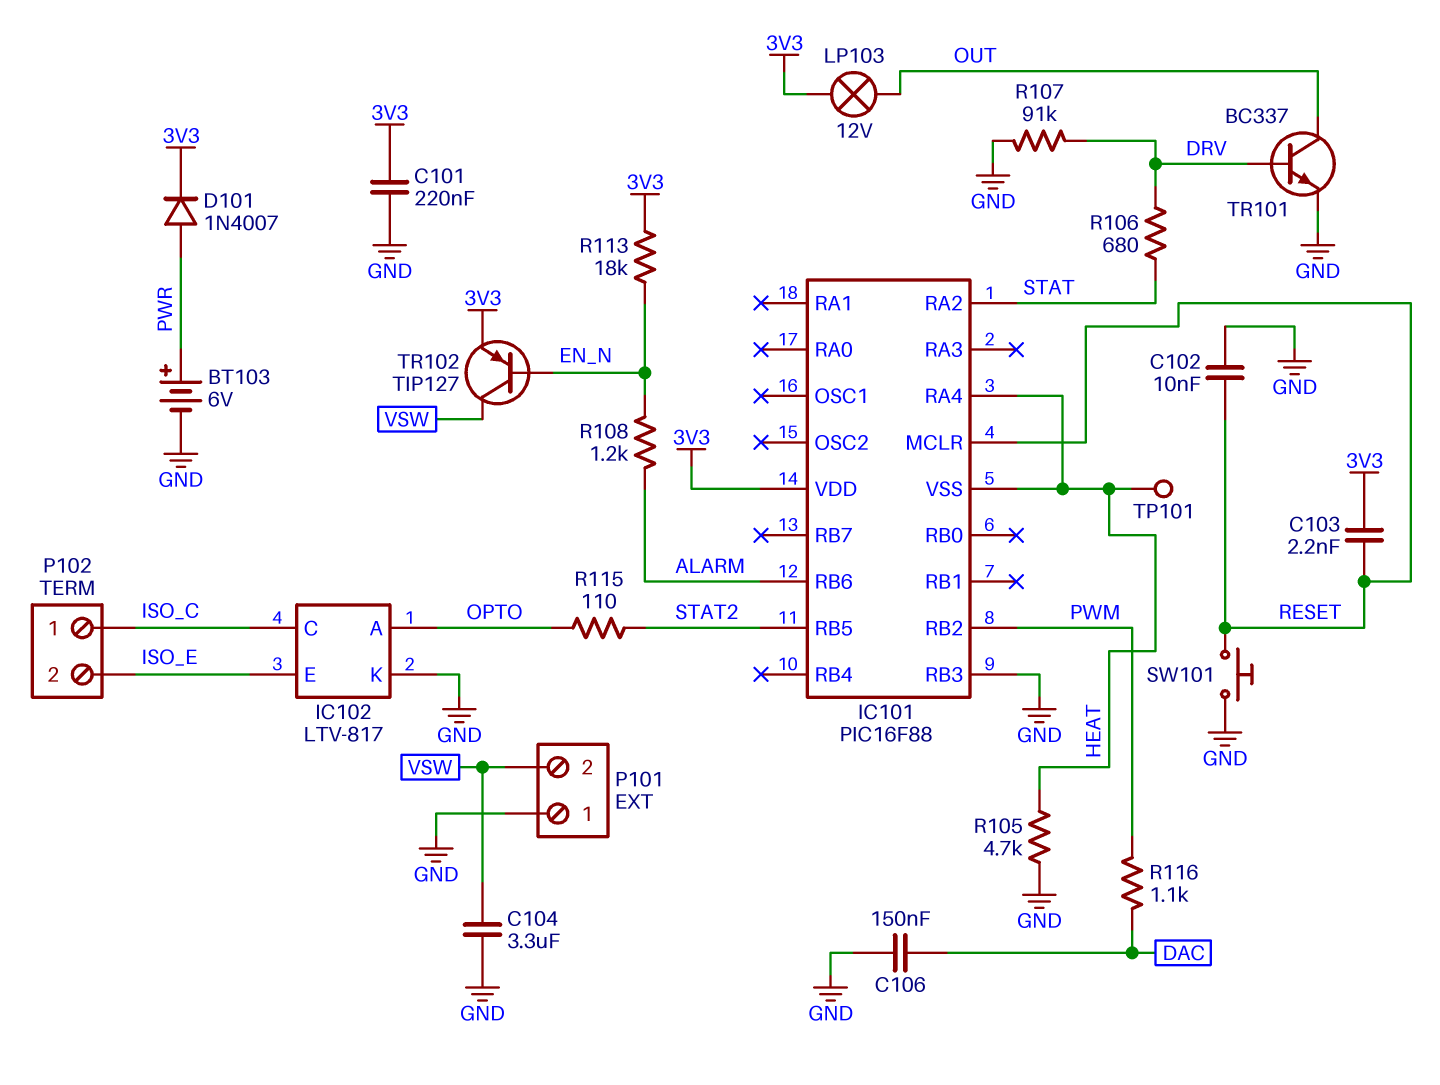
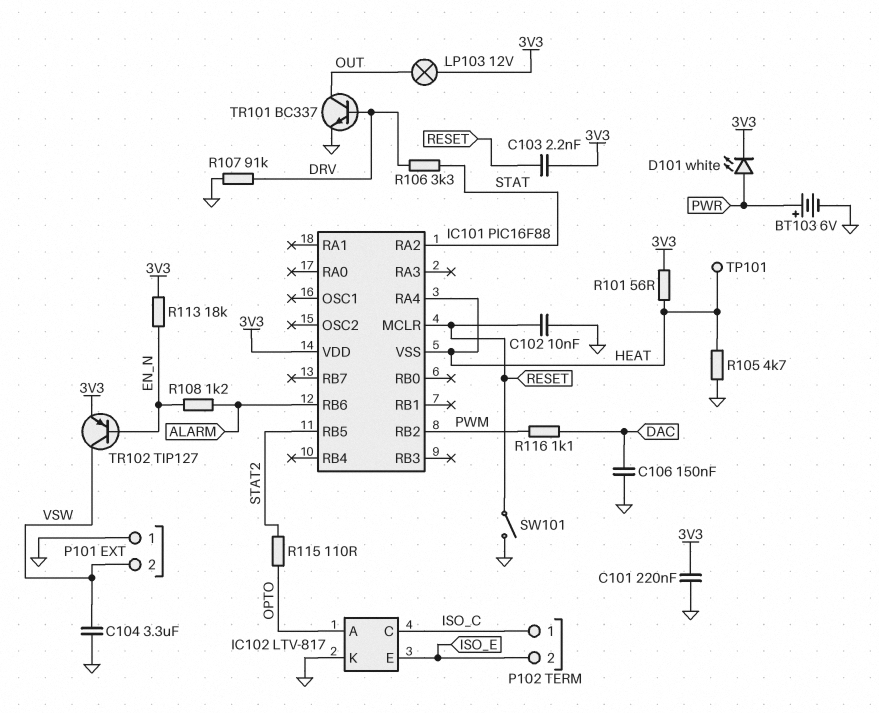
D101: diode 1N4007 (A PWR, K 3V3) -> LED white (A PWR, K 3V3)
IC101 pin RB3: GND -> none
R101: none -> 56 (3V3, HEAT)
R106: 680 (DRV, STAT) -> 3.3k (DRV, STAT)
SW101: button (GND, RESET) -> switch (GND, RESET)

